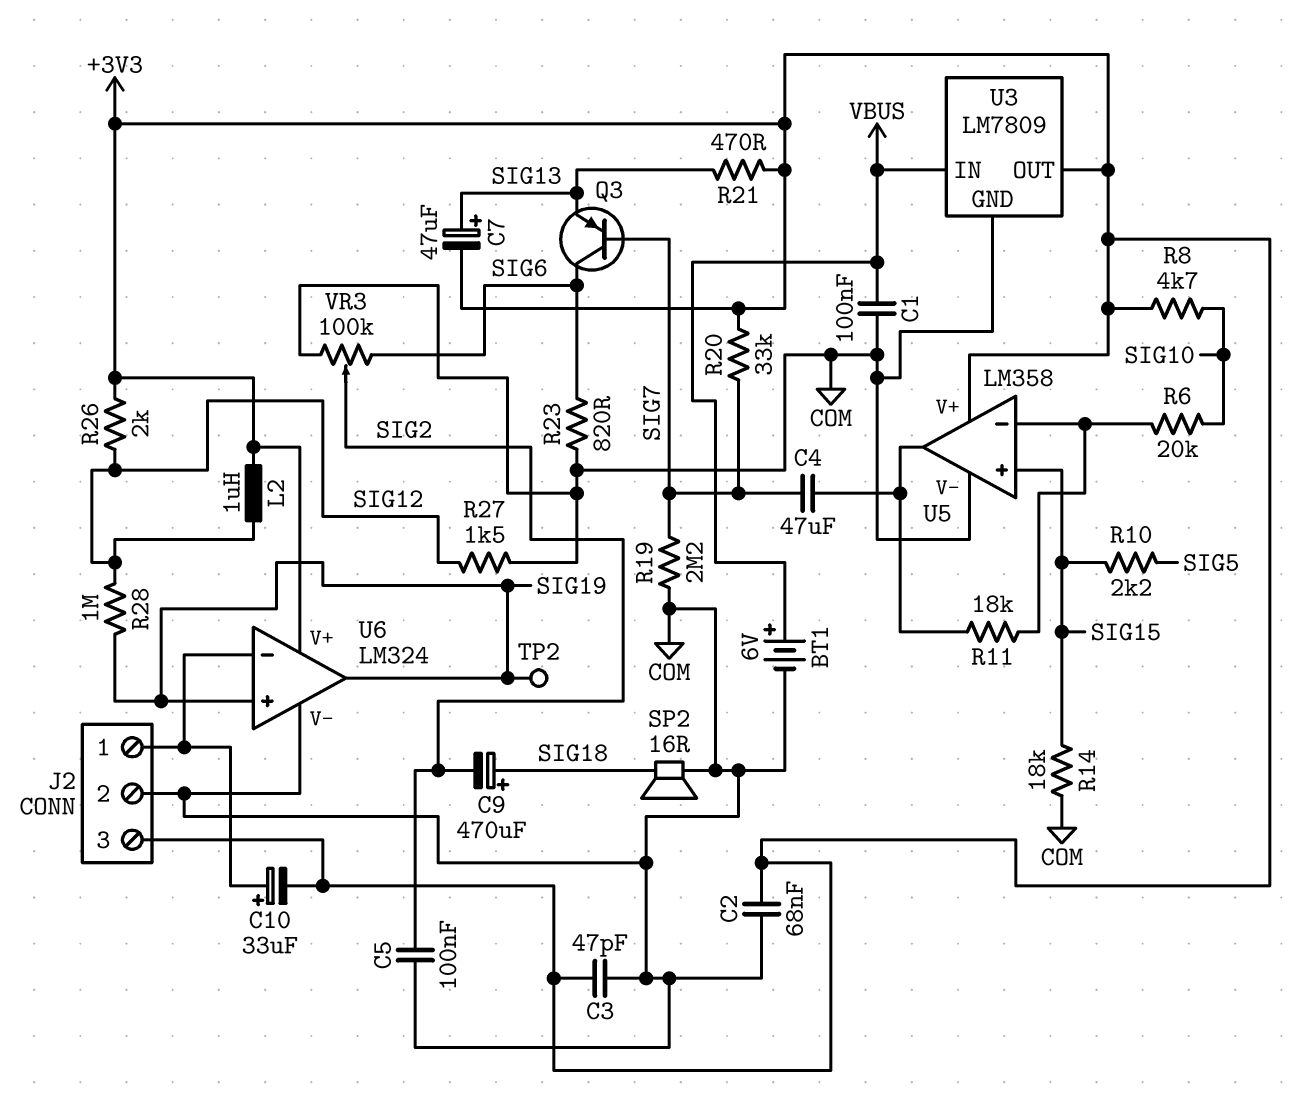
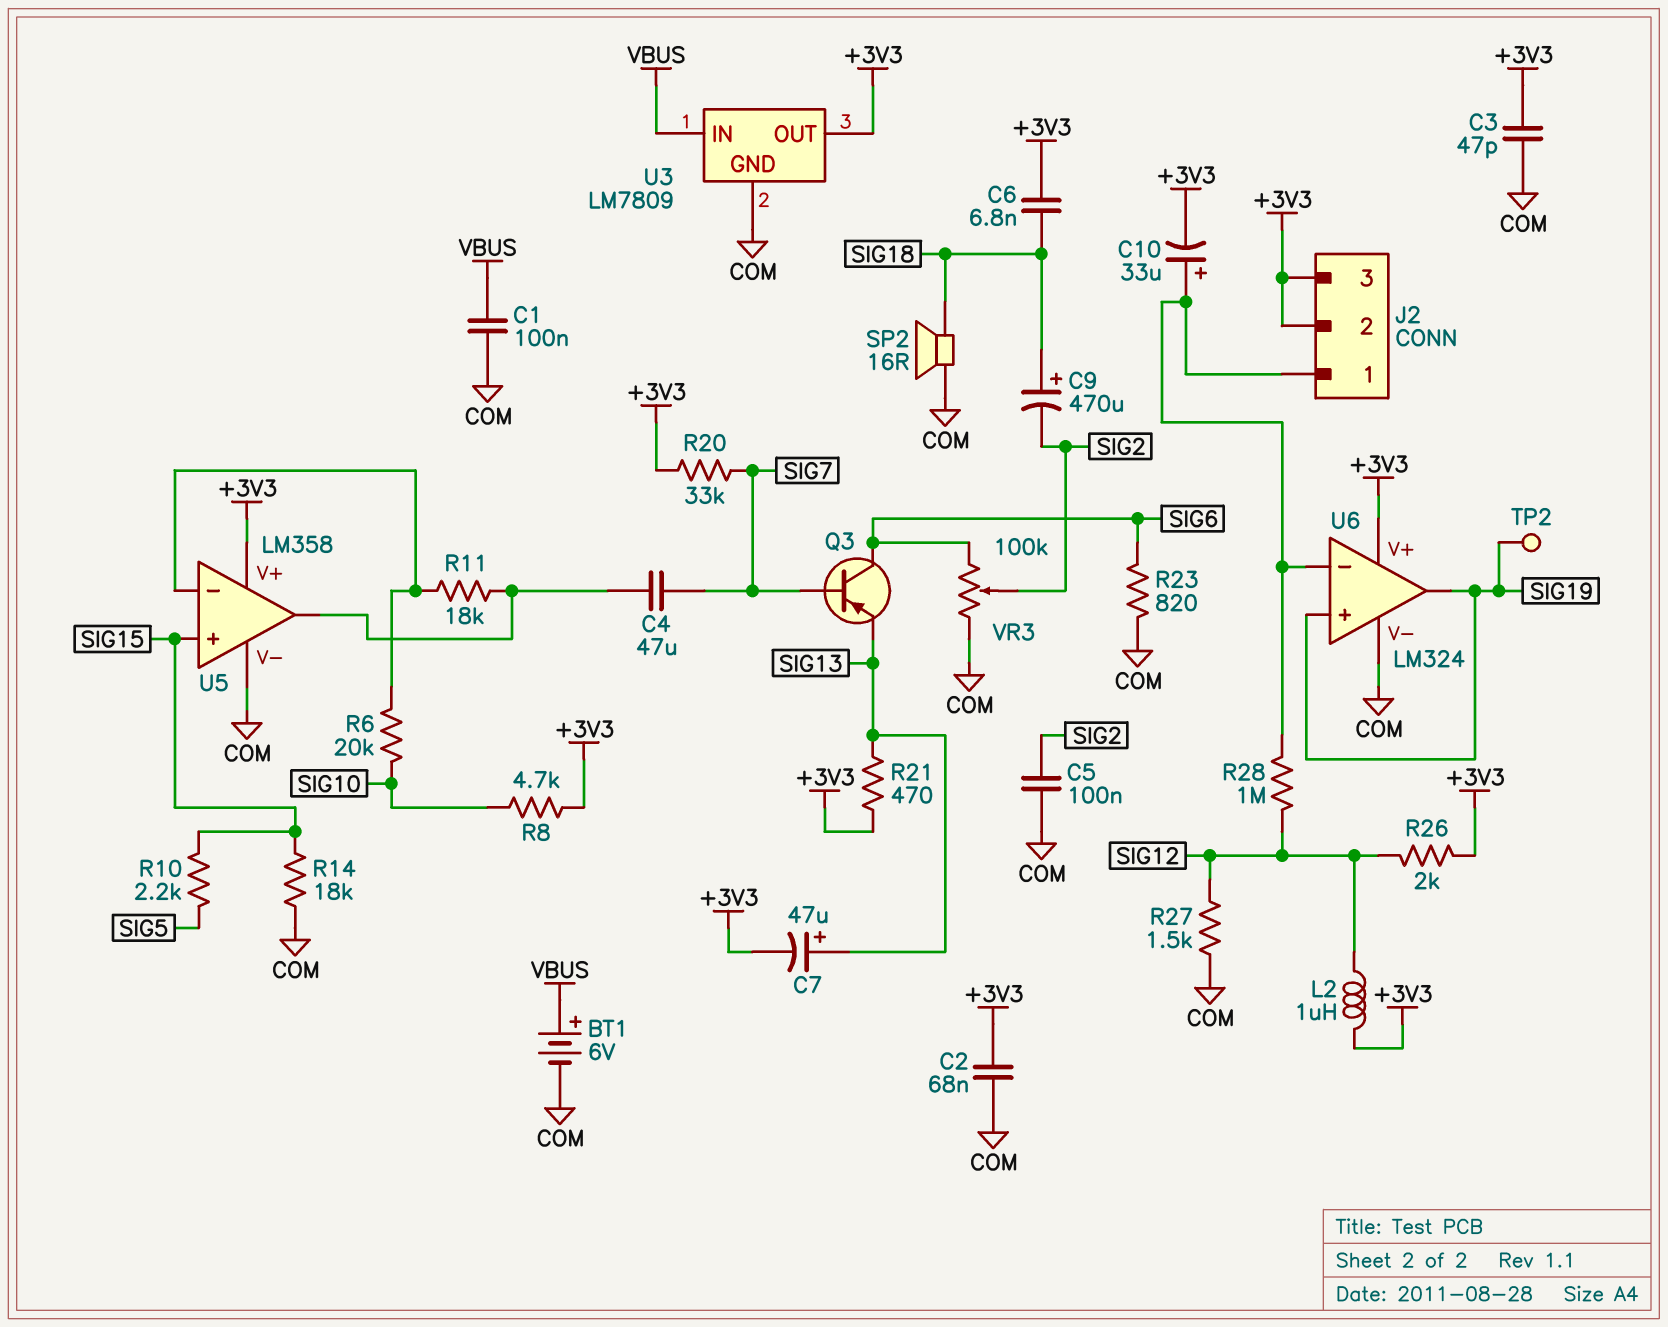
C6: none -> 6.8nF (+3V3, SIG18)
J2 pin 2: COM -> +3V3
R19: 2.2M (COM, SIG7) -> none
R28: 1M (SIG12, SIG19) -> 1M (J2/1, SIG12)

